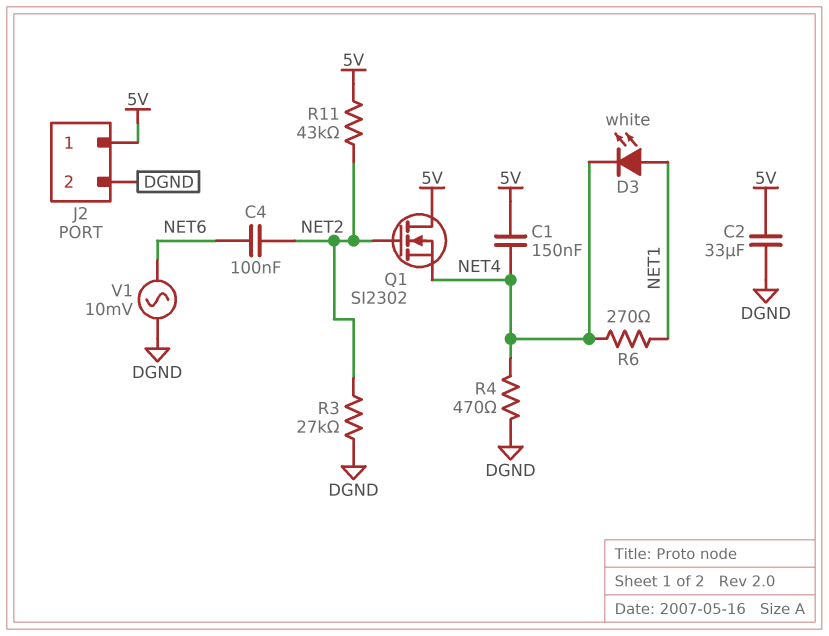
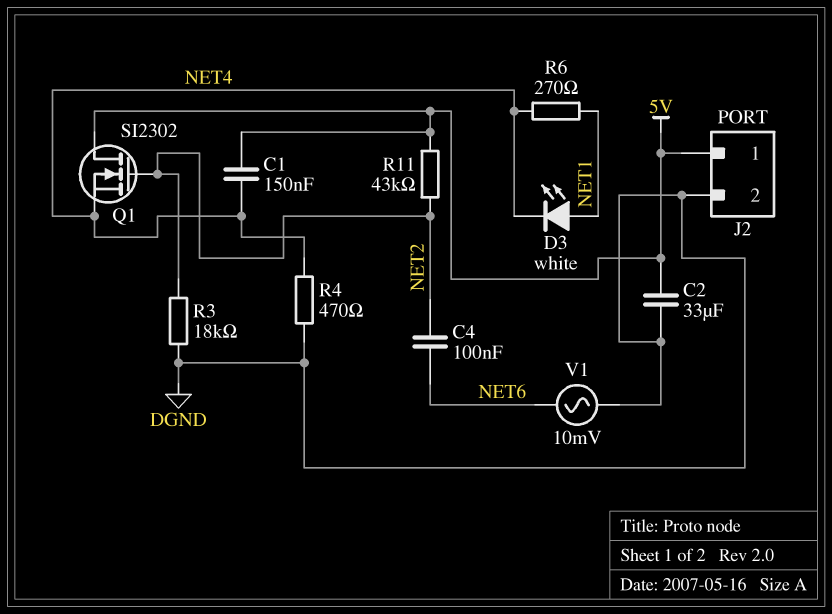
R3: 27k (DGND, NET2) -> 18k (DGND, NET2)

